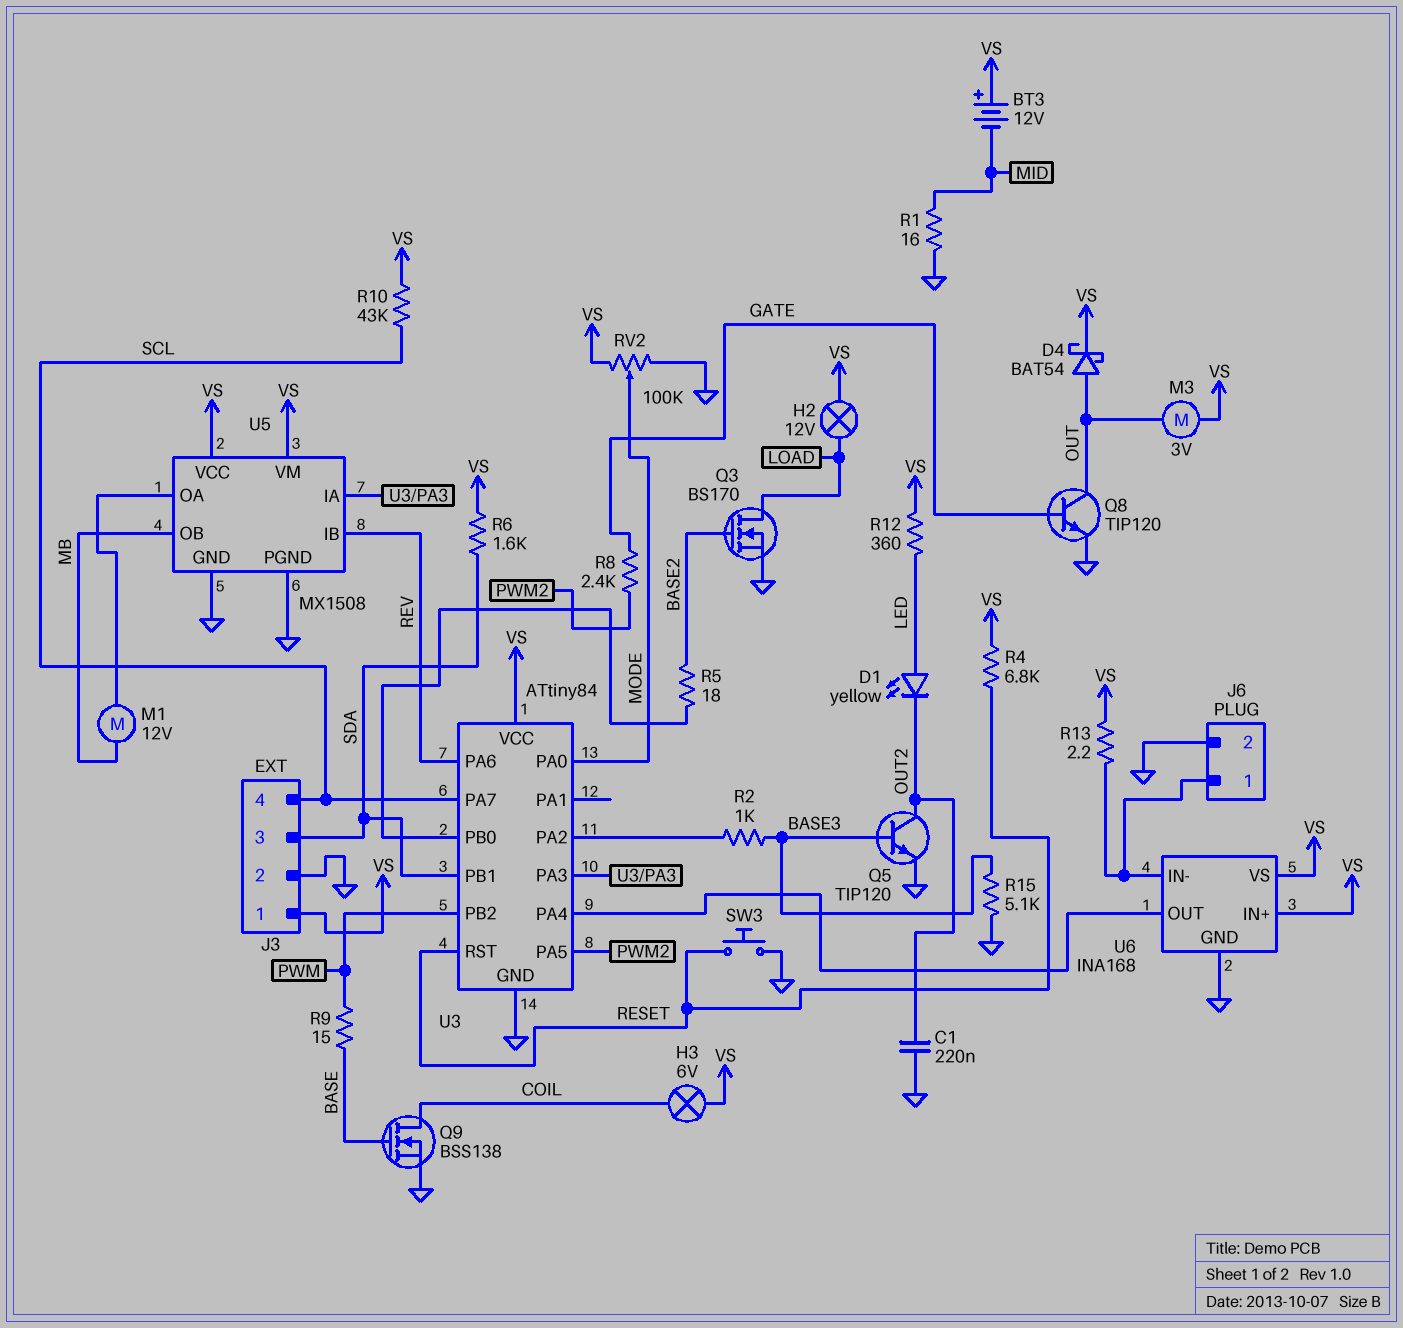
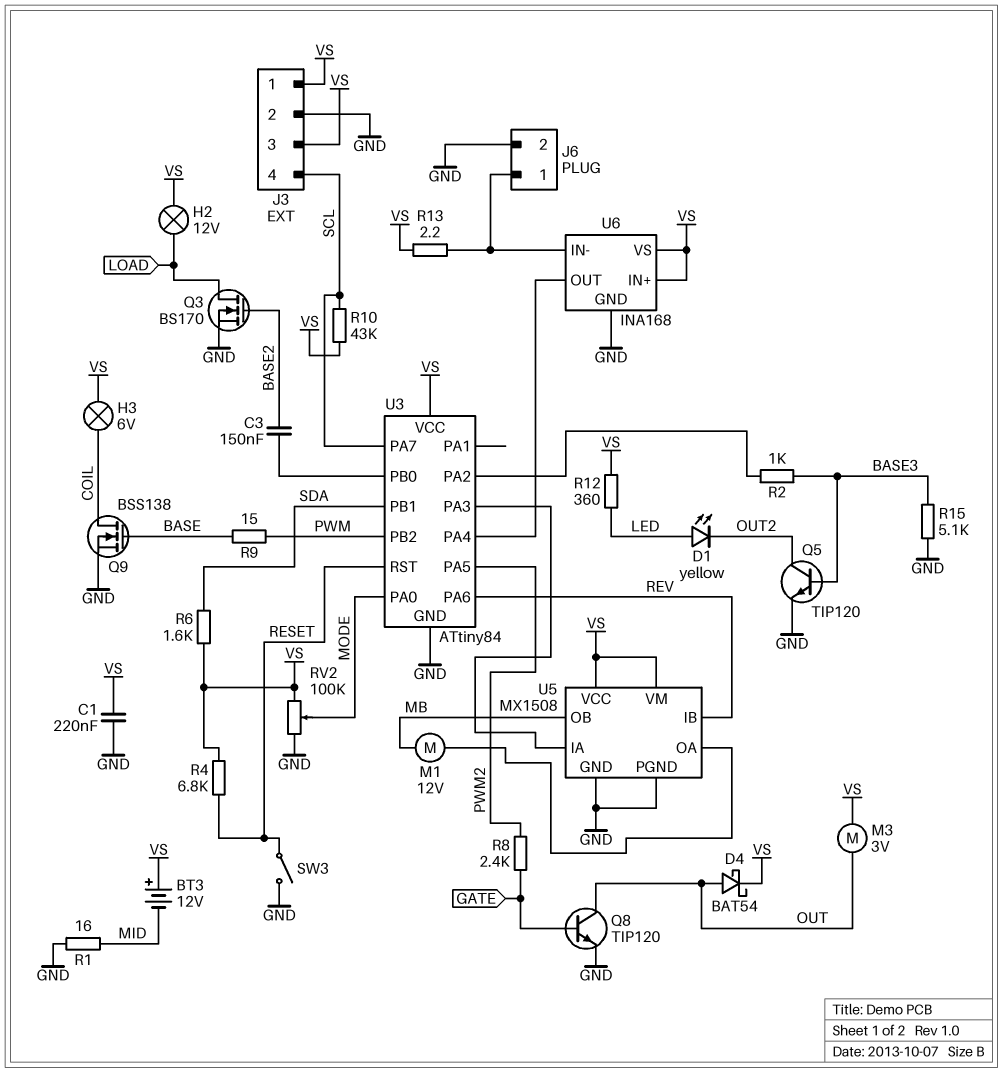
C1: 220nF (GND, OUT2) -> 220nF (GND, VS)
C3: none -> 150nF (BASE2, U3/PB0)
J3 pin 3: SDA -> VS
R5: 18 (BASE2, U3/PB0) -> none
SW3: button (GND, RESET) -> switch (GND, RESET)

